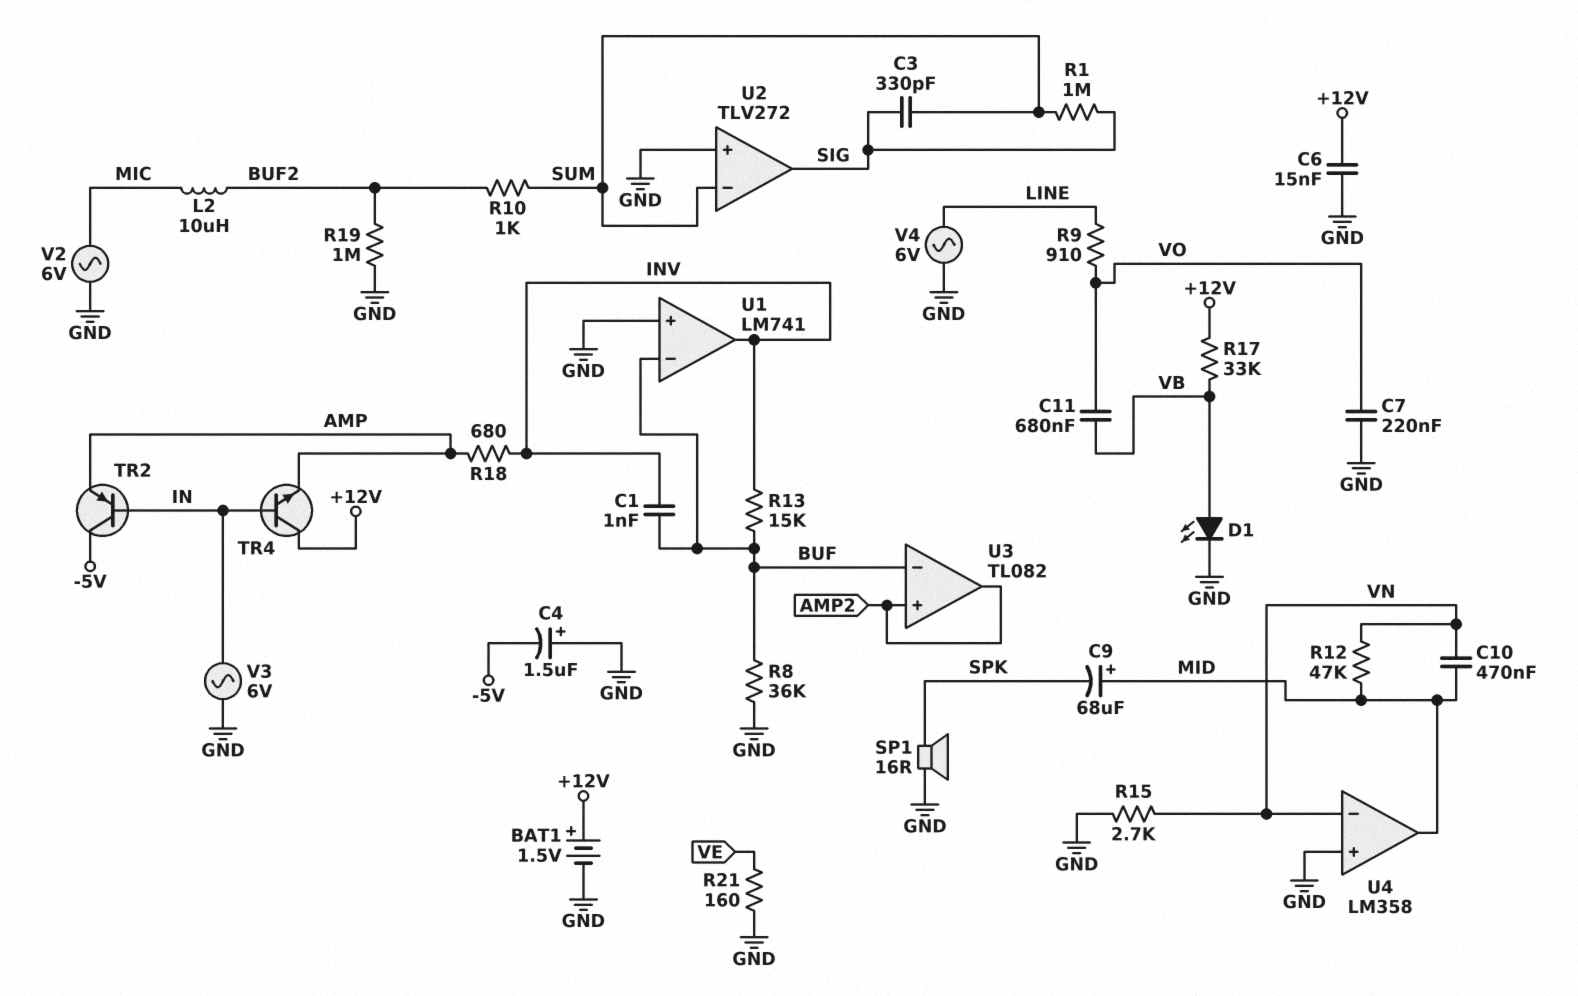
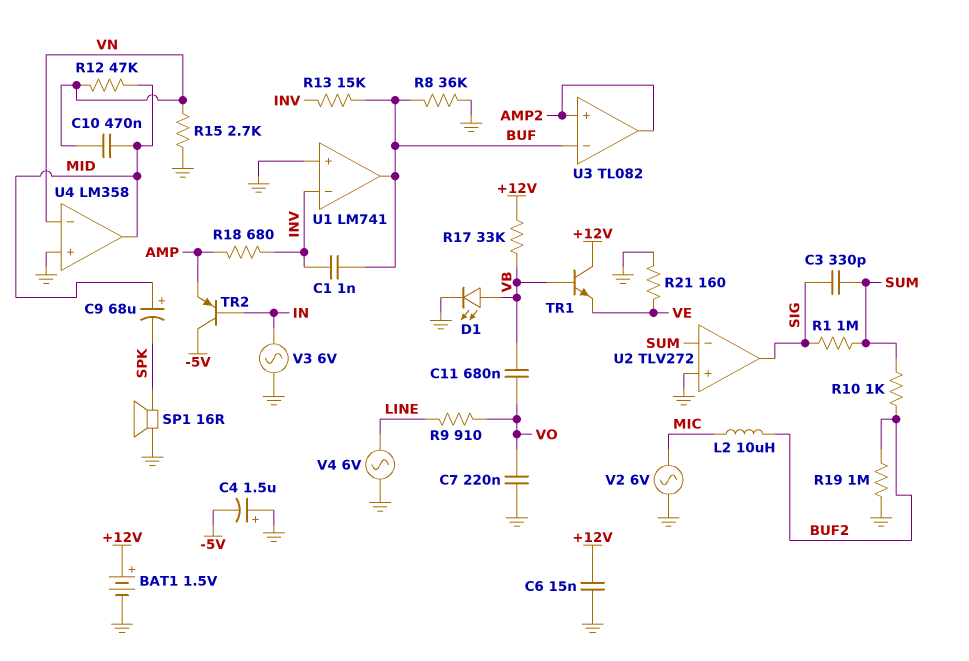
TR1: none -> NPN (B VB, C +12V, E VE)
TR4: NPN (B IN, C +12V, E AMP) -> none
U1 pin in-: BUF -> INV
U1 pin out: INV -> BUF

